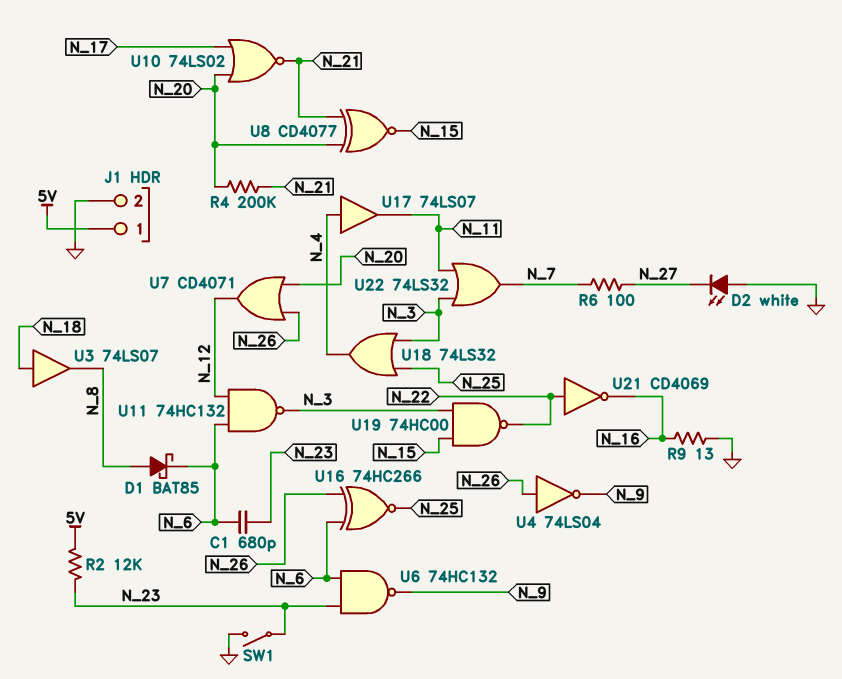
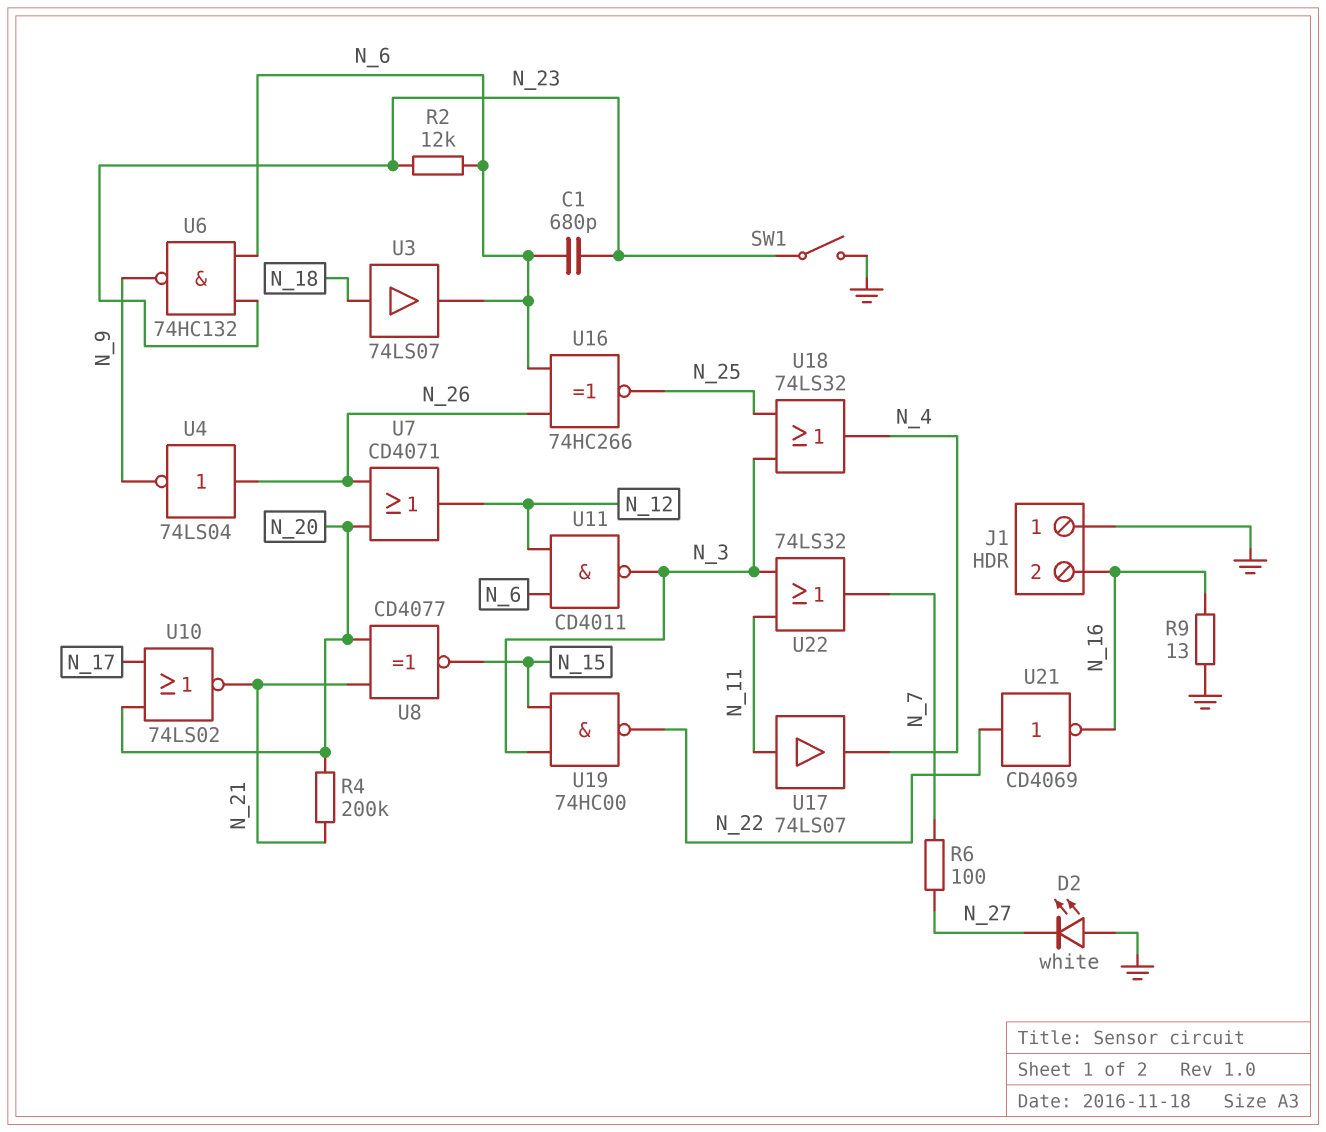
D1: schottky BAT85 (A N_8, K N_6) -> none
J1 pin 1: 5V -> GND
J1 pin 2: GND -> N_16
R2: 12k (5V, N_23) -> 12k (N_6, N_23)
U3: buffer 74LS07 (in N_18, out N_8) -> buffer 74LS07 (in N_18, out N_6)
U11: NAND 74HC132 (in N_6, in N_12, out N_3) -> NAND CD4011 (in N_6, in N_12, out N_3)
U17: buffer 74LS07 (in N_4, out N_11) -> buffer 74LS07 (in N_11, out N_4)

